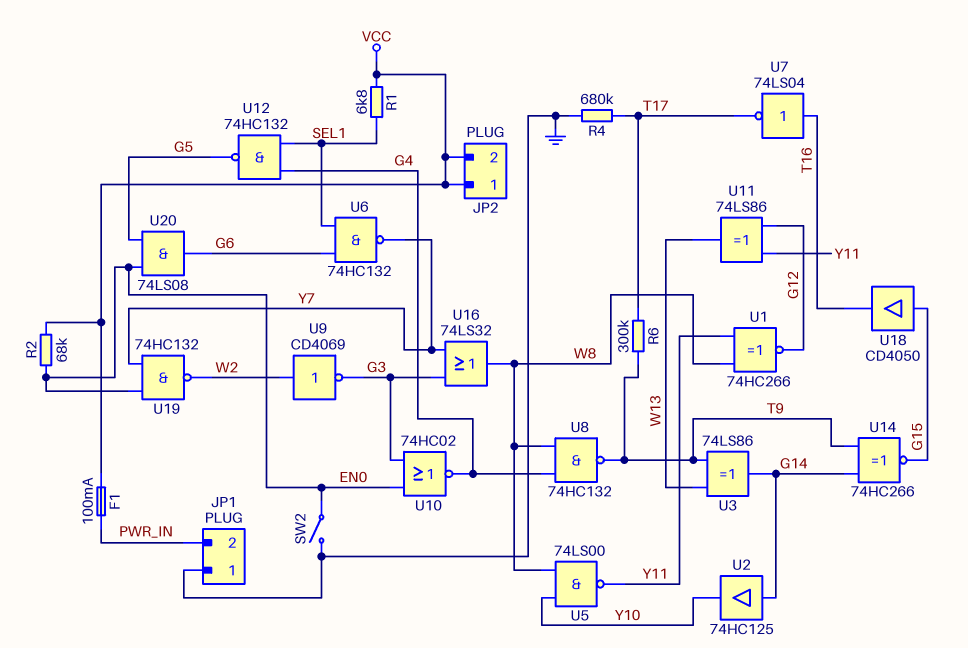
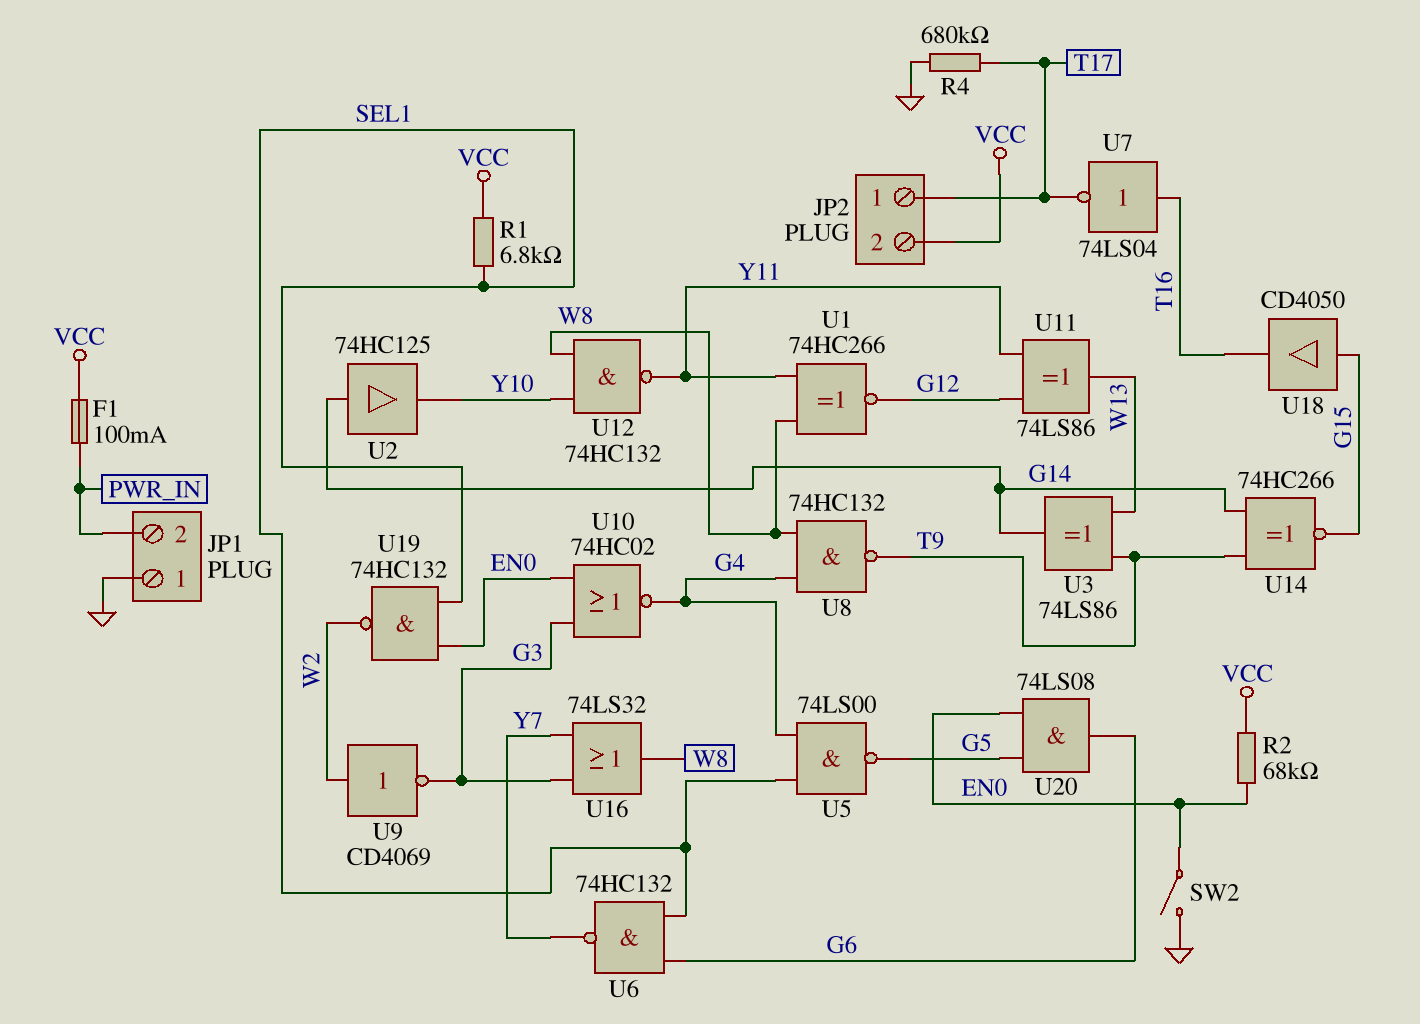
JP2 pin 1: VCC -> T17
R6: 300k (T9, T17) -> none
U5: NAND 74LS00 (in W8, in Y10, out Y11) -> NAND 74LS00 (in G4, in SEL1, out G5)
U12: NAND 74HC132 (in G4, in SEL1, out G5) -> NAND 74HC132 (in W8, in Y10, out Y11)
U19: NAND 74HC132 (in EN0, in Y7, out W2) -> NAND 74HC132 (in EN0, in SEL1, out W2)

